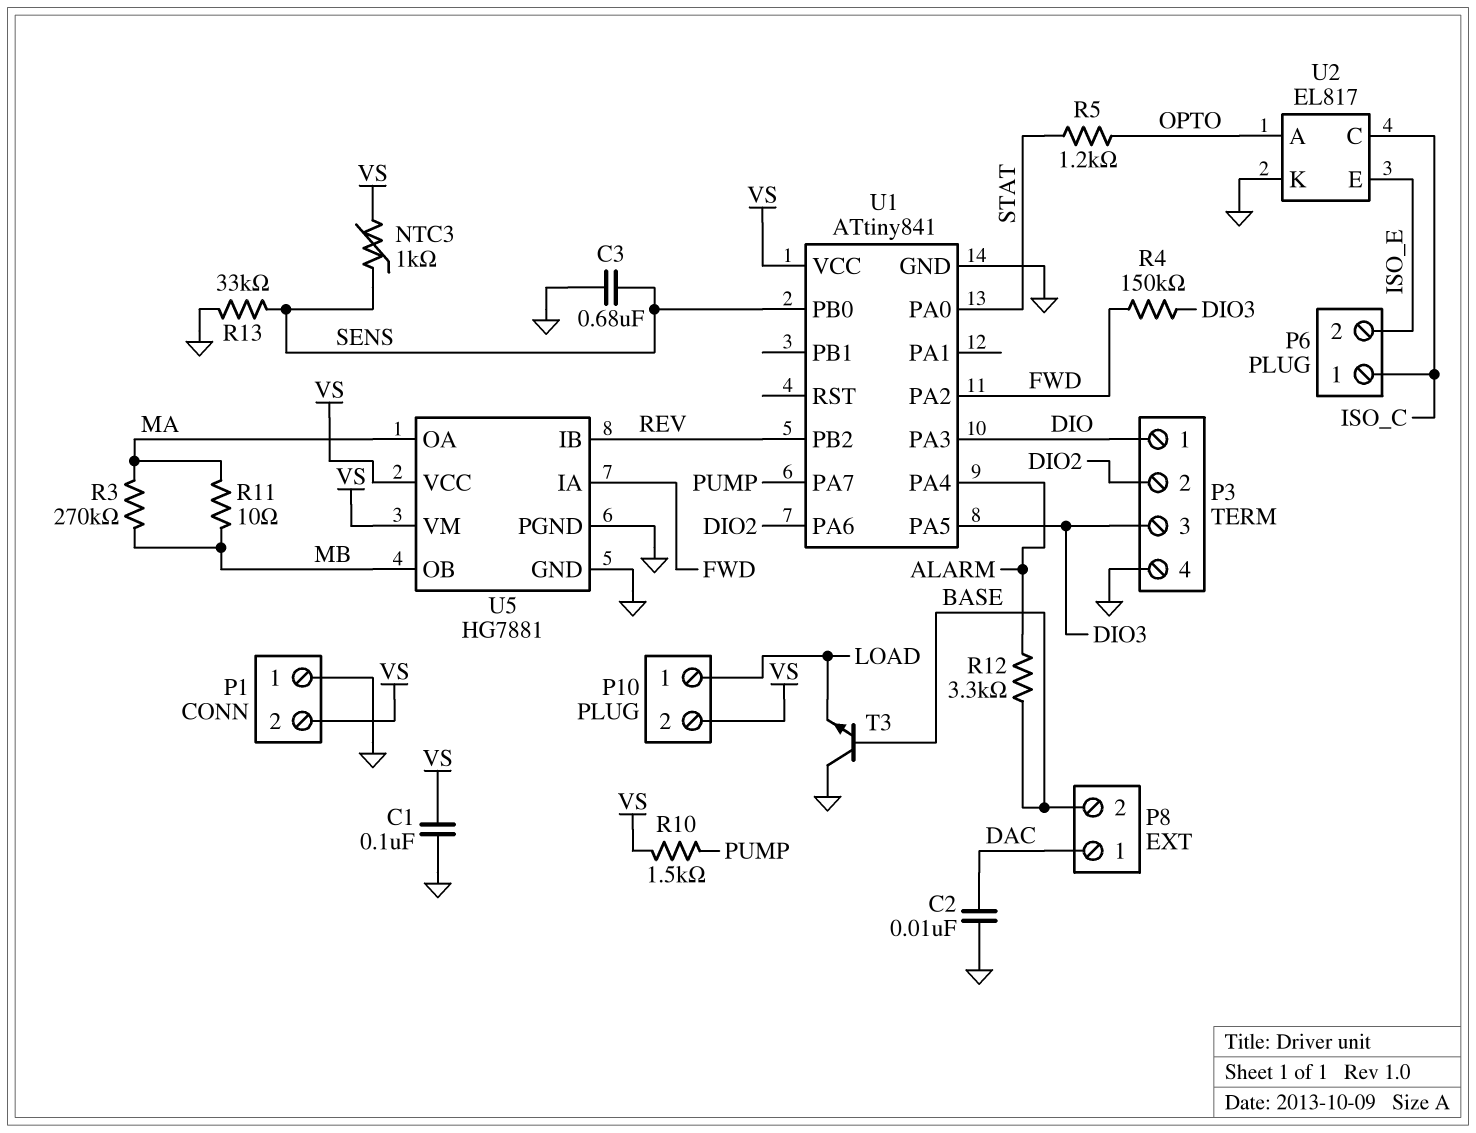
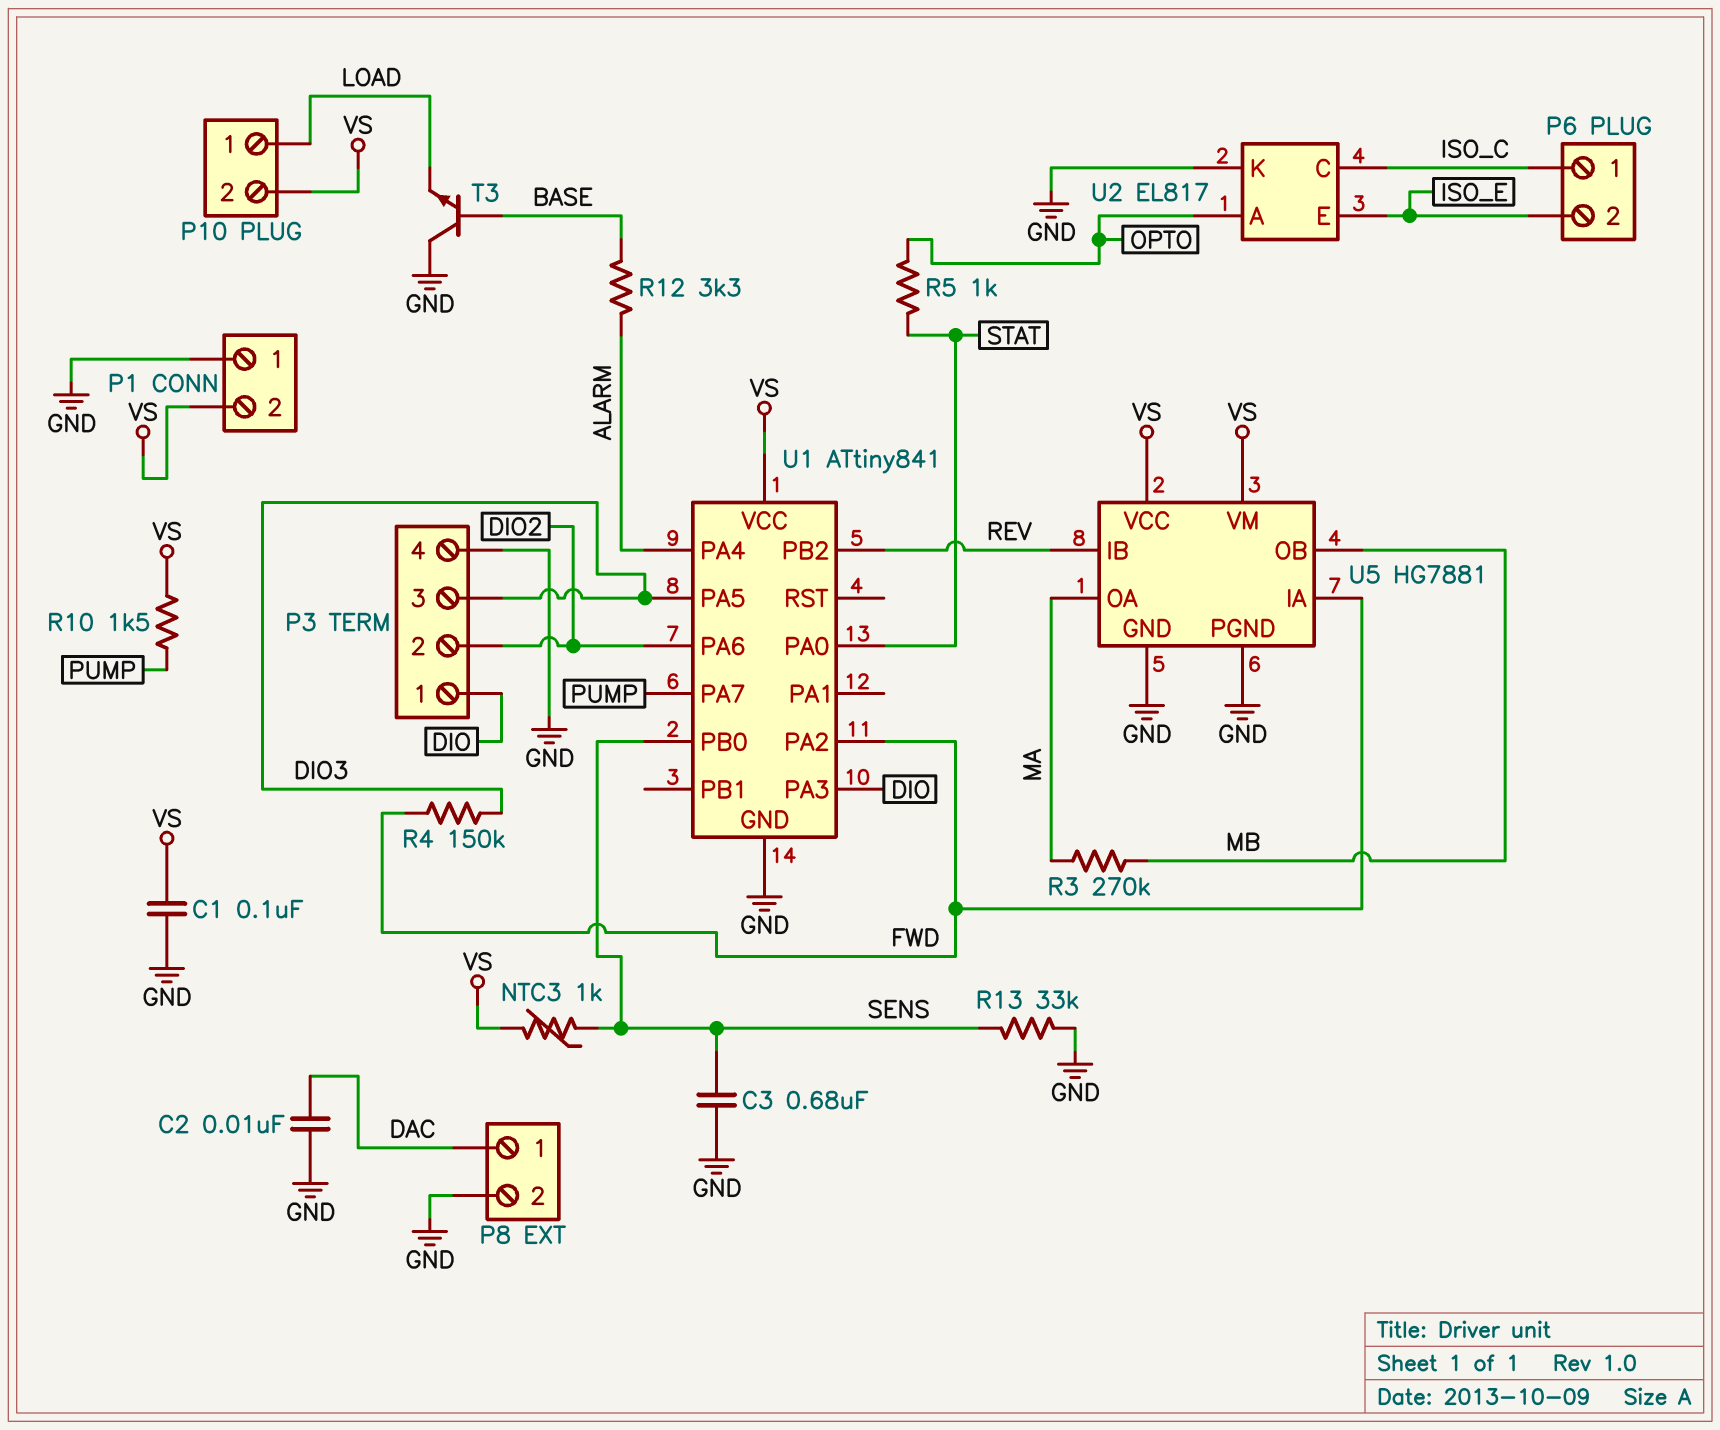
P8 pin 2: BASE -> GND
R5: 1.2k (OPTO, STAT) -> 1k (OPTO, STAT)
R11: 10 (MA, MB) -> none

